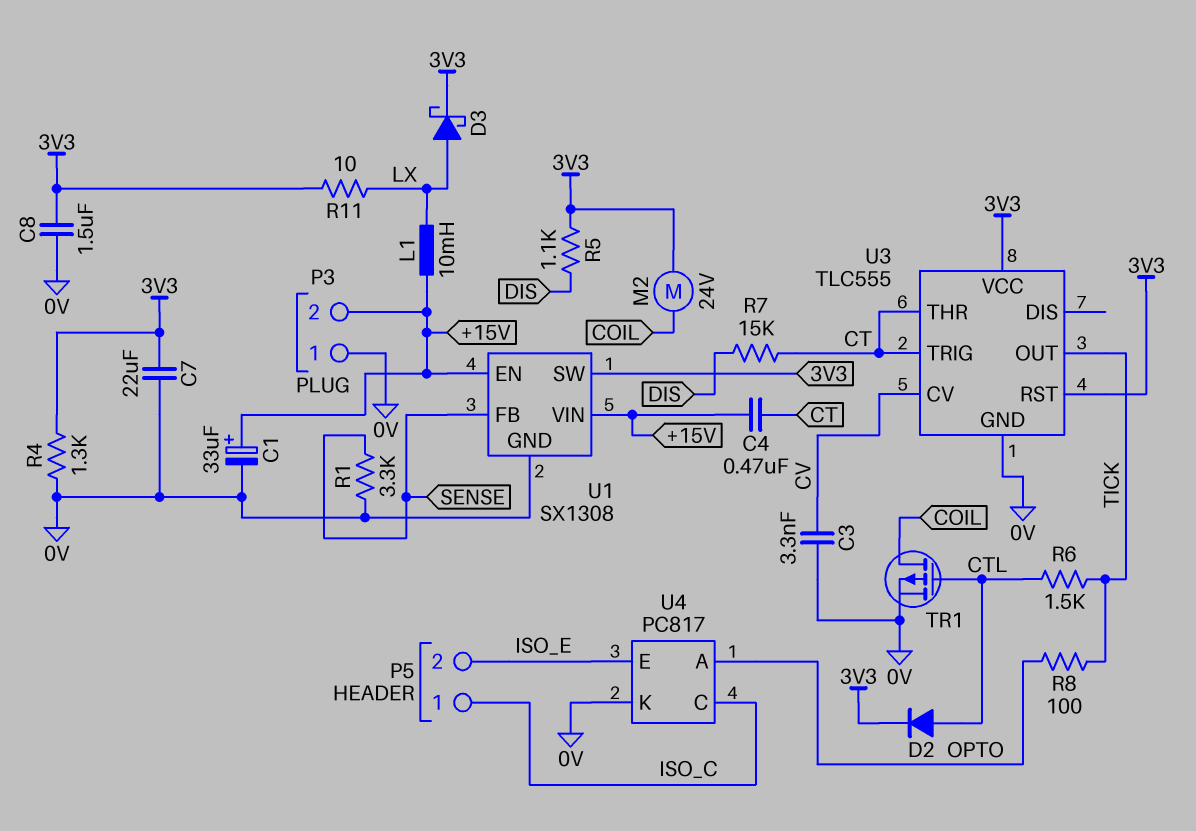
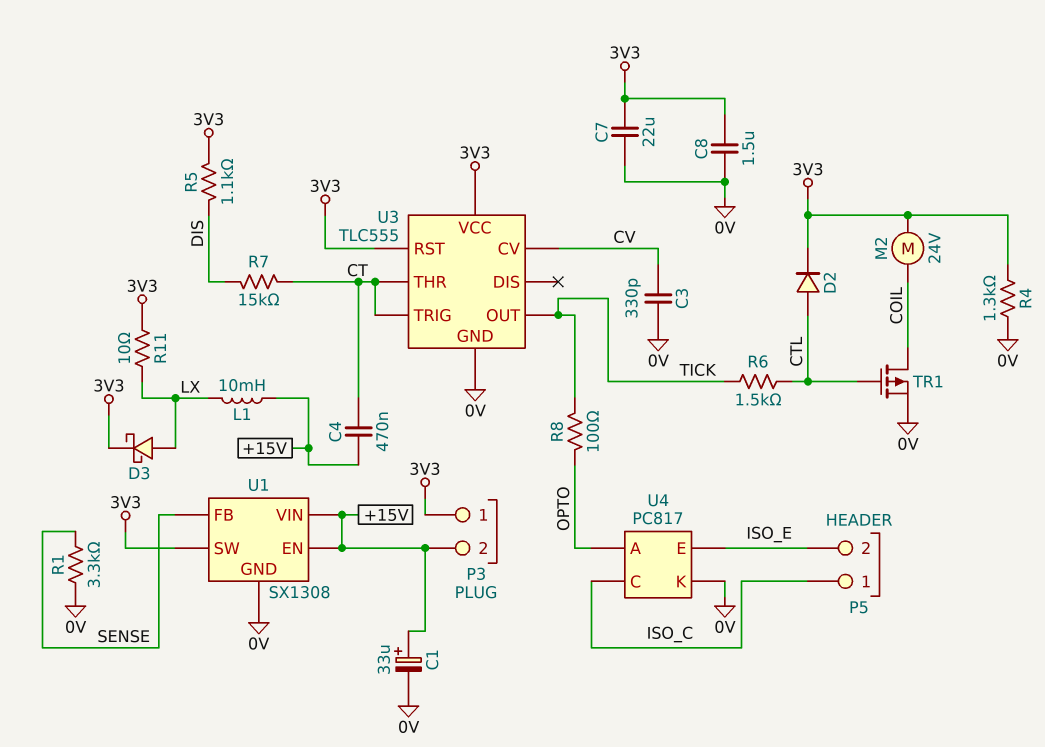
C3: 3.3nF (0V, CV) -> 330pF (0V, CV)
P3 pin 1: 0V -> 3V3

